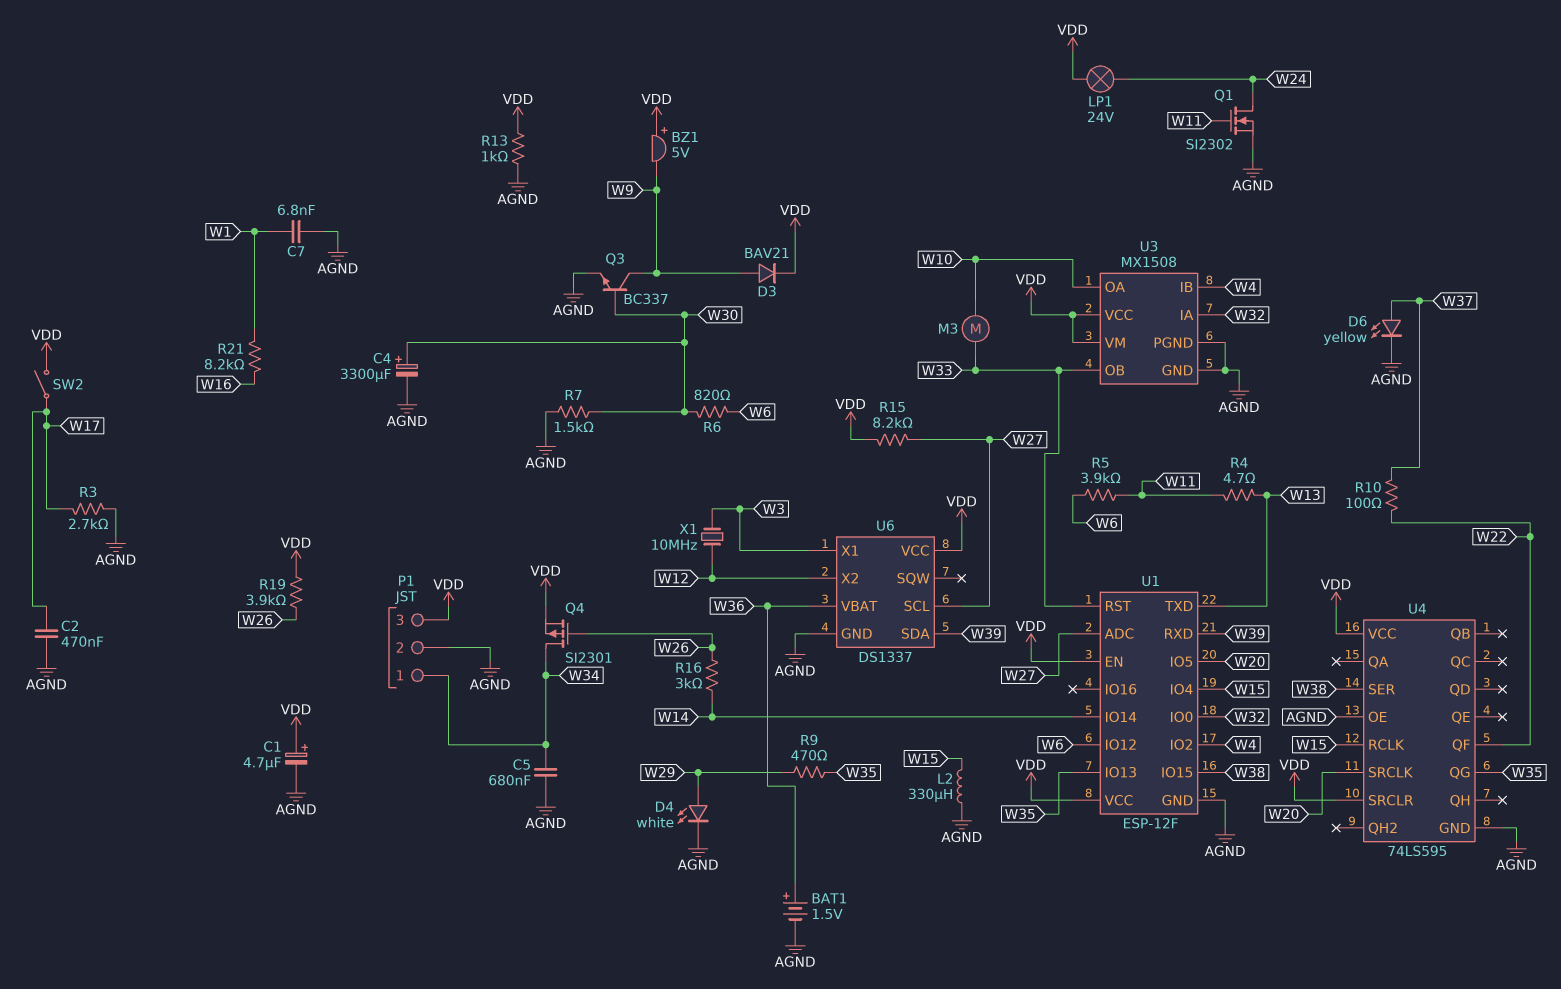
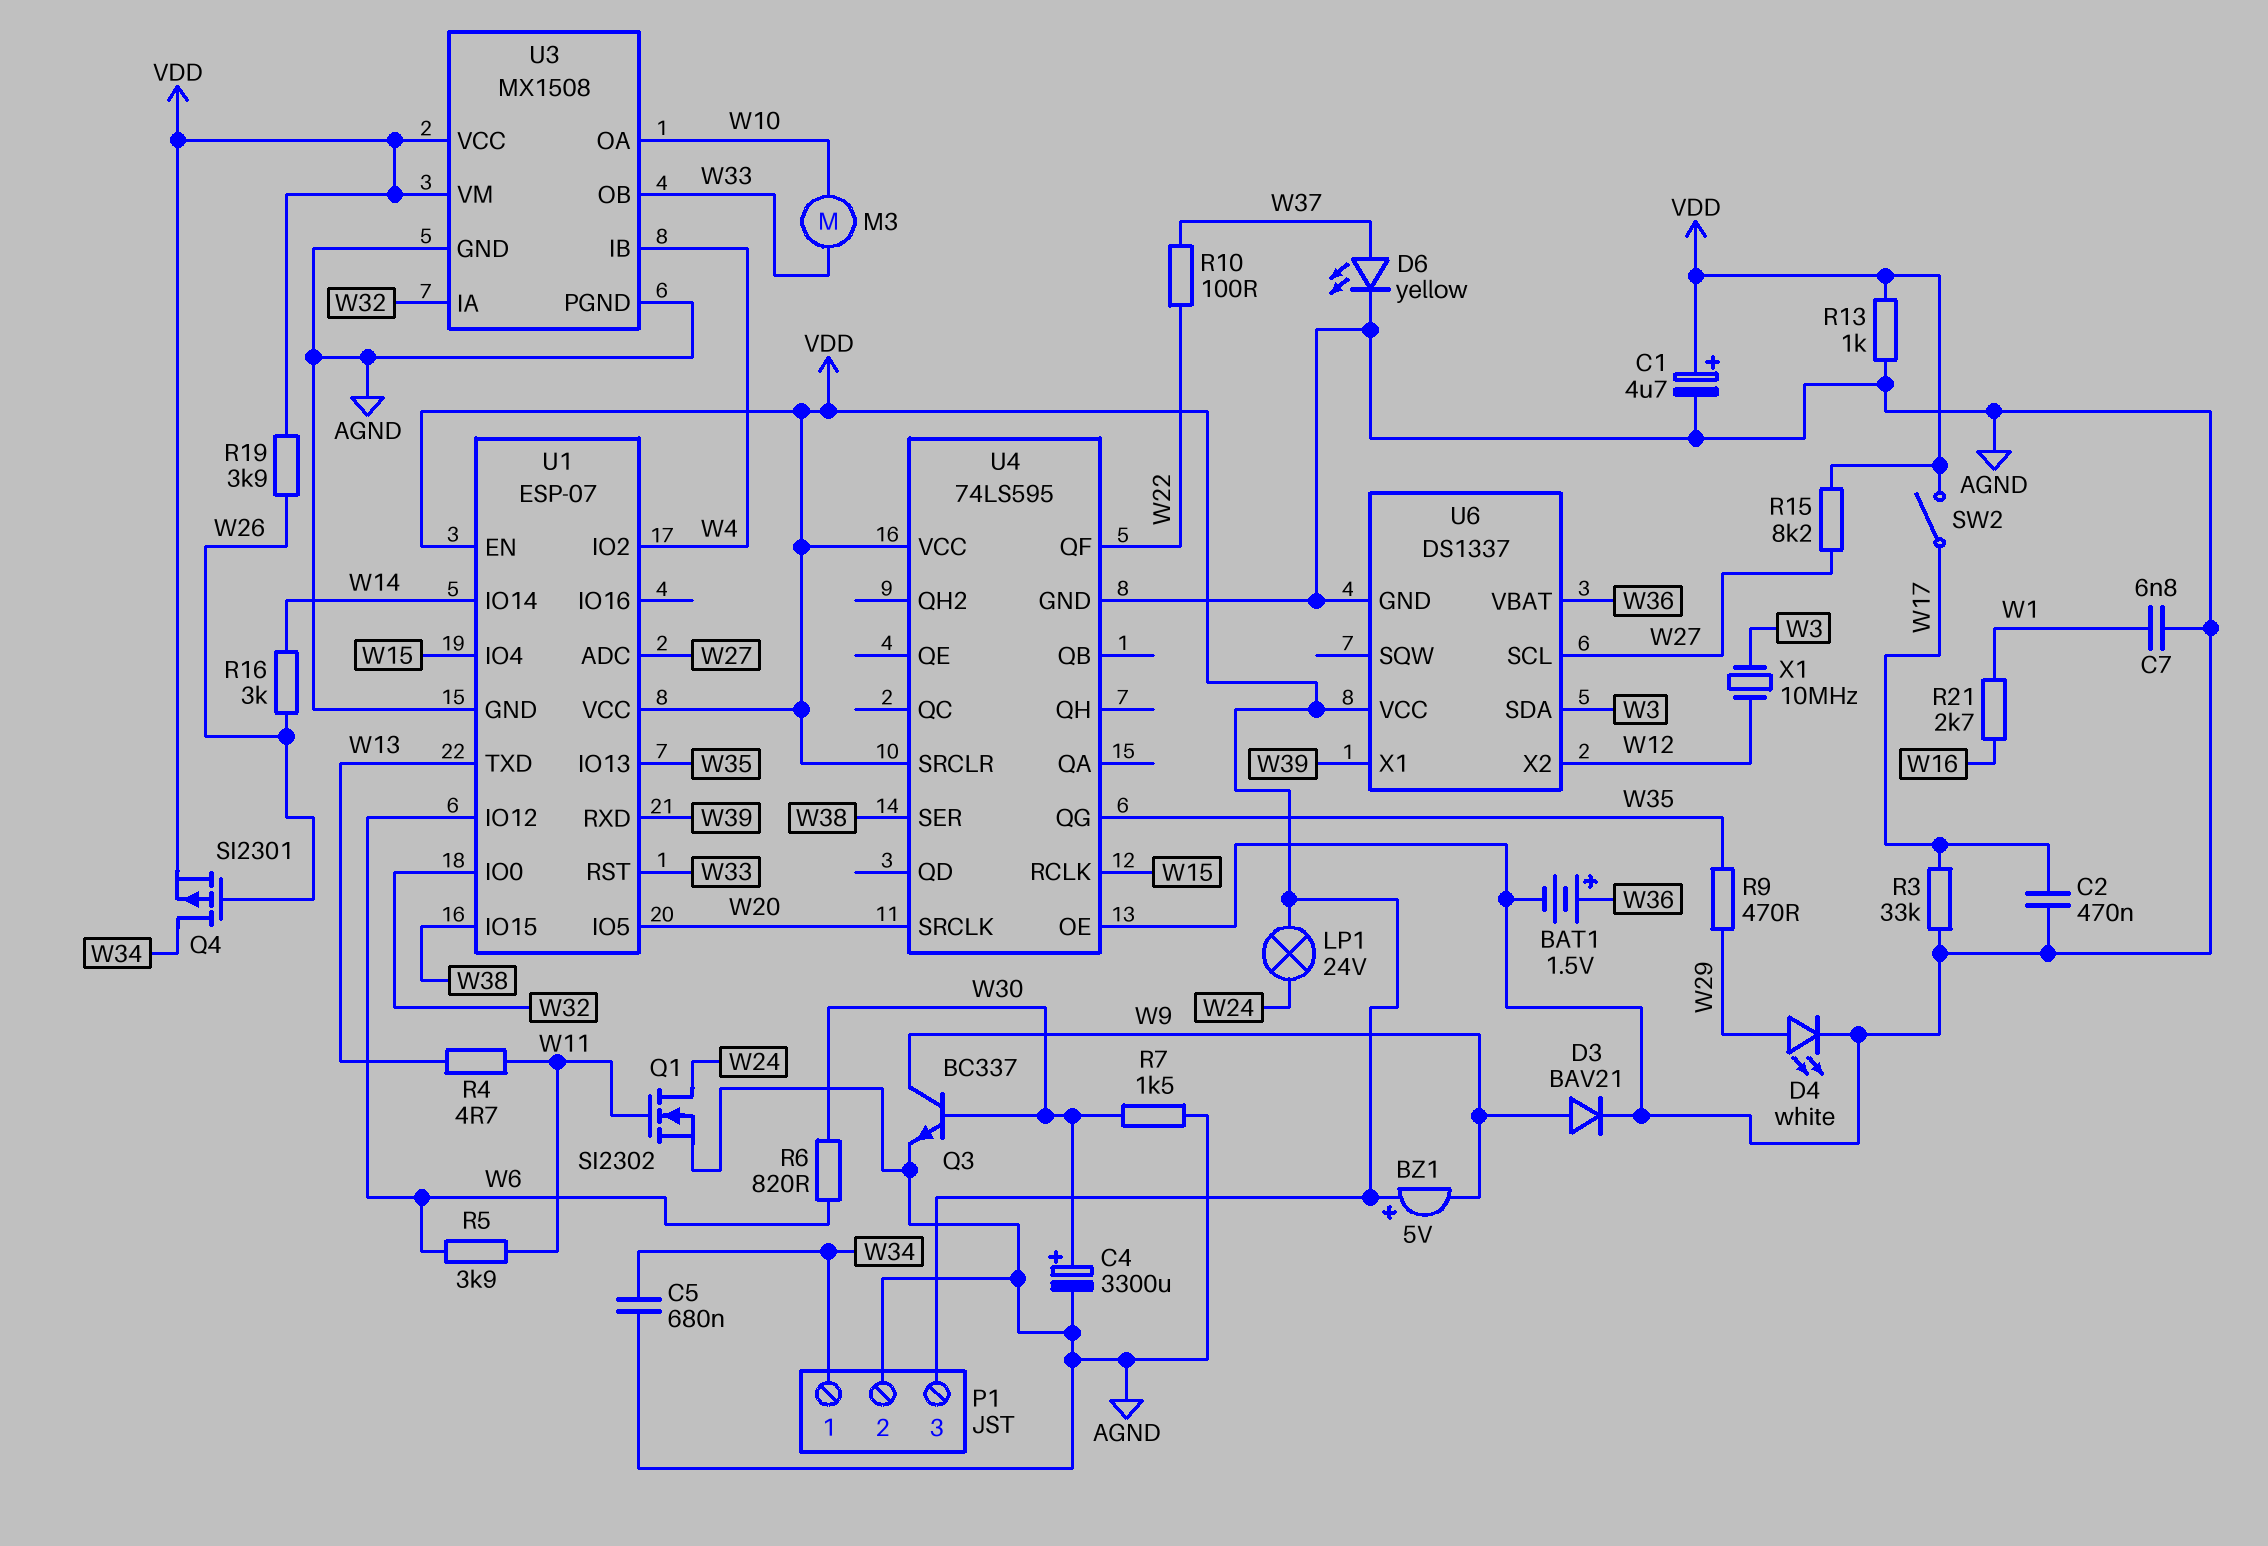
D3: diode BAV21 (A W9, K VDD) -> diode BAV21 (A W9, K AGND)
L2: 330uH (AGND, W15) -> none
R3: 2.7k (AGND, W17) -> 33k (AGND, W17)
R21: 8.2k (W1, W16) -> 2.7k (W1, W16)
U1: ESP-12F -> ESP-07
U6 pin SDA: W39 -> W3
U6 pin X1: W3 -> W39

